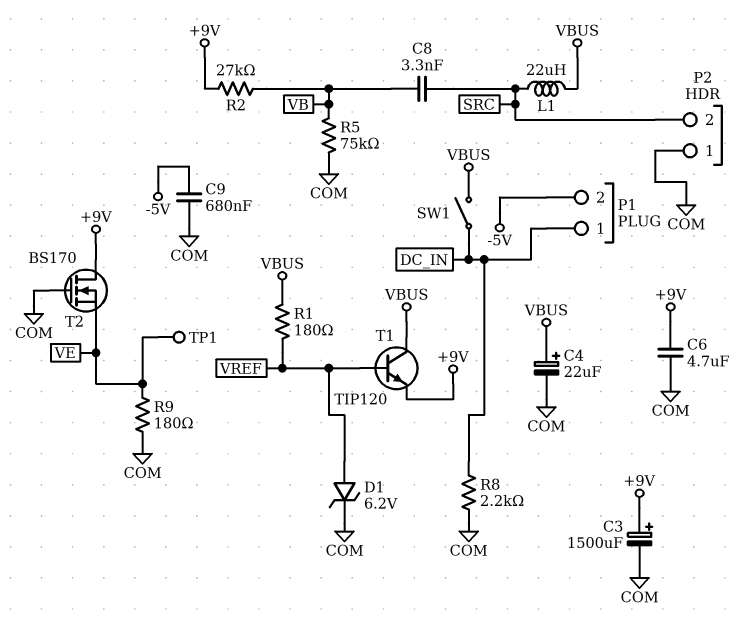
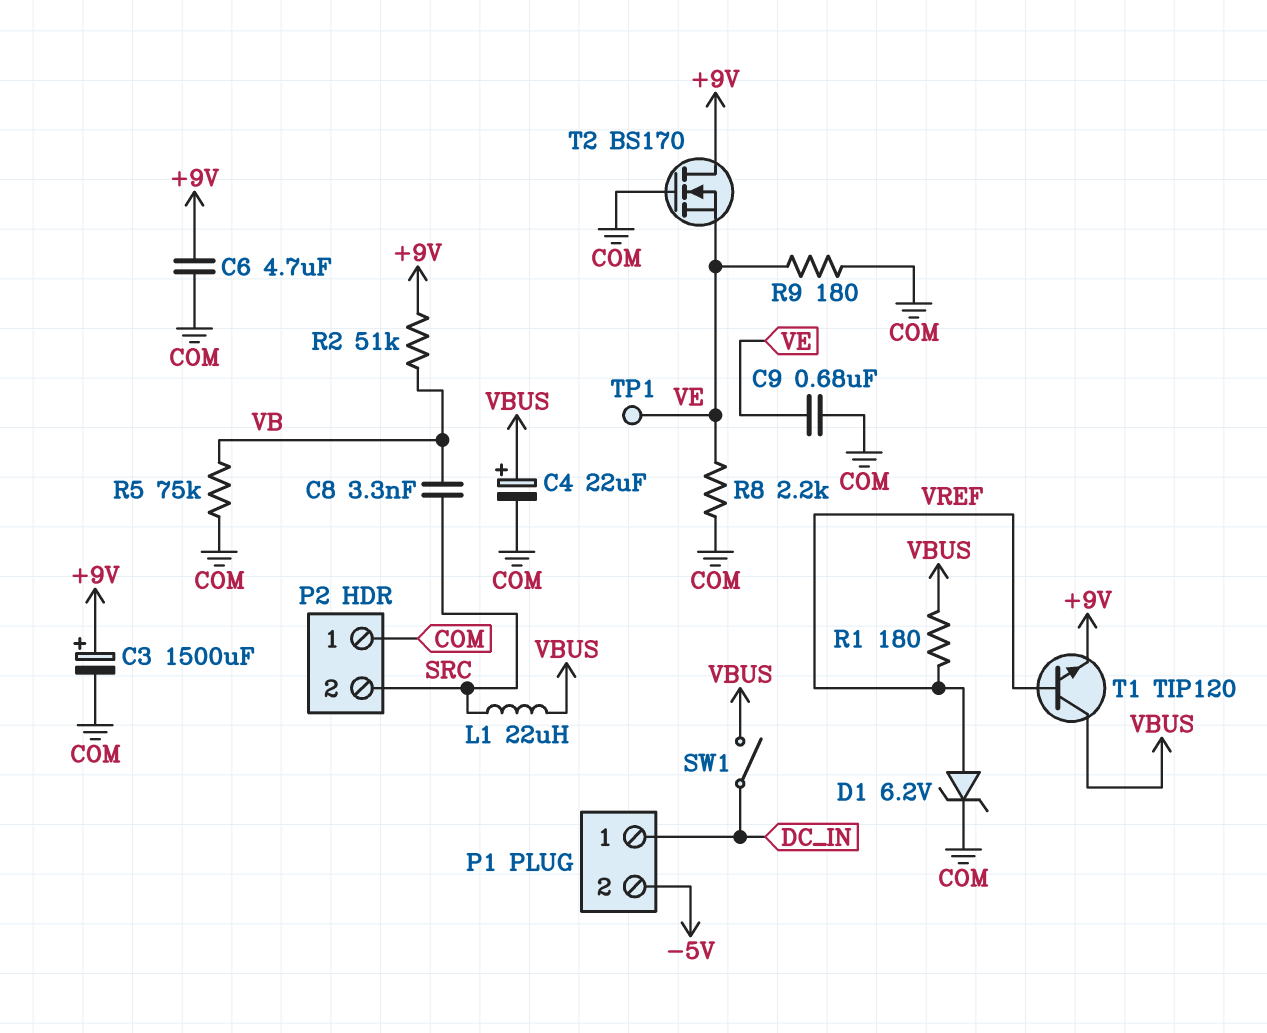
C9: 680nF (-5V, COM) -> 680nF (COM, VE)
R2: 27k (+9V, VB) -> 51k (+9V, VB)
R8: 2.2k (COM, DC_IN) -> 2.2k (COM, VE)

